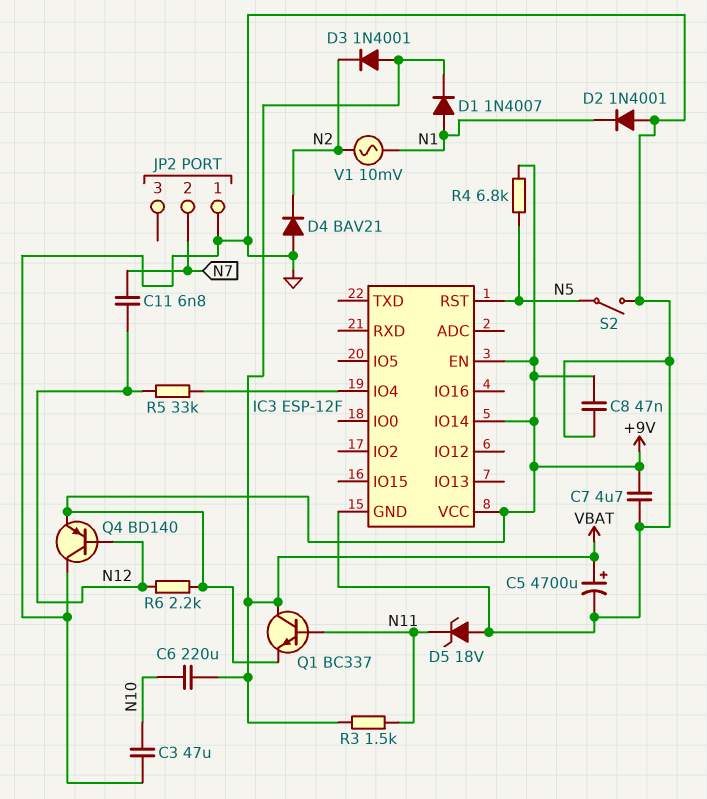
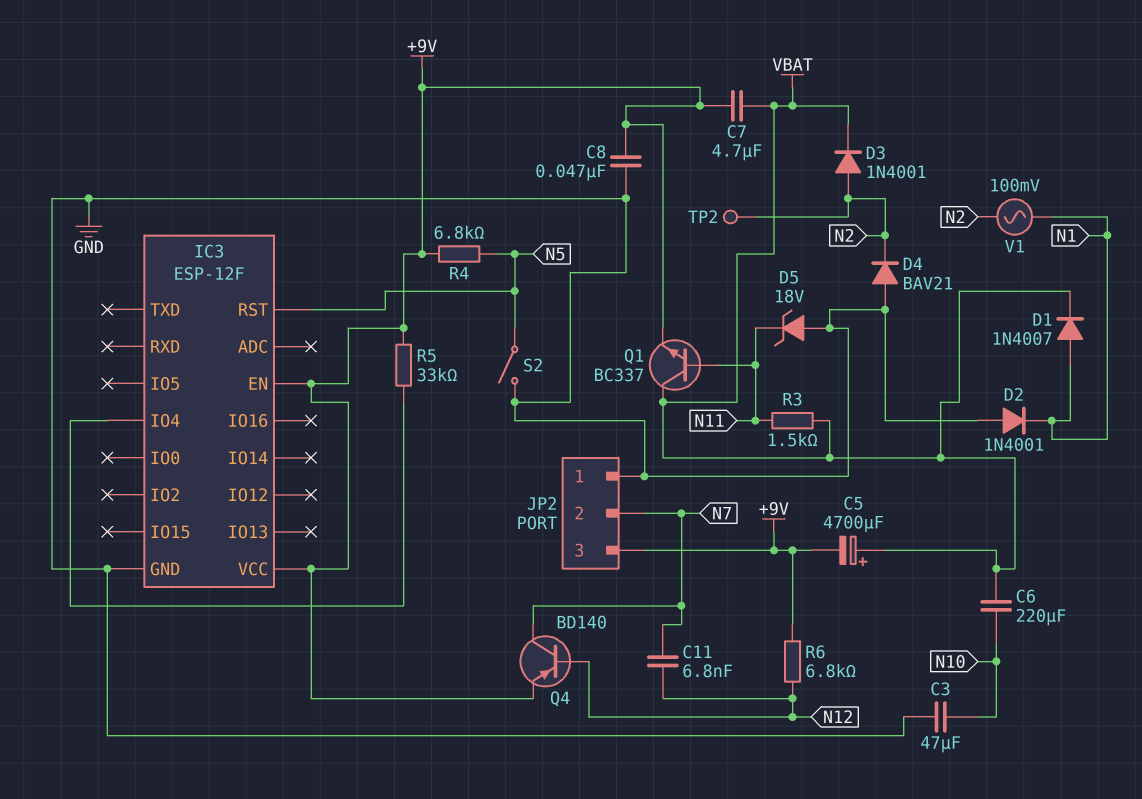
C5: 4700uF (plus VBAT, minus GND) -> 4700uF (plus VBAT, minus +9V)
C7: 4.7uF (+9V, GND) -> 4.7uF (+9V, VBAT)
D3: diode 1N4001 (A VBAT, K N2) -> diode 1N4001 (A N2, K VBAT)
IC3 pin IO14: +9V -> none
JP2 pin 3: none -> +9V
Q4: PNP BD140 (B N12, C GND, E +9V) -> PNP BD140 (B N12, C N7, E +9V)
R5: 33k (IC3/IO4, N12) -> 33k (+9V, IC3/IO4)
R6: 2.2k (+9V, N12) -> 6.8k (+9V, N12)
TP2: none -> test point (N2)
V1: AC 10mV (N1, N2) -> AC 100mV (N1, N2)

